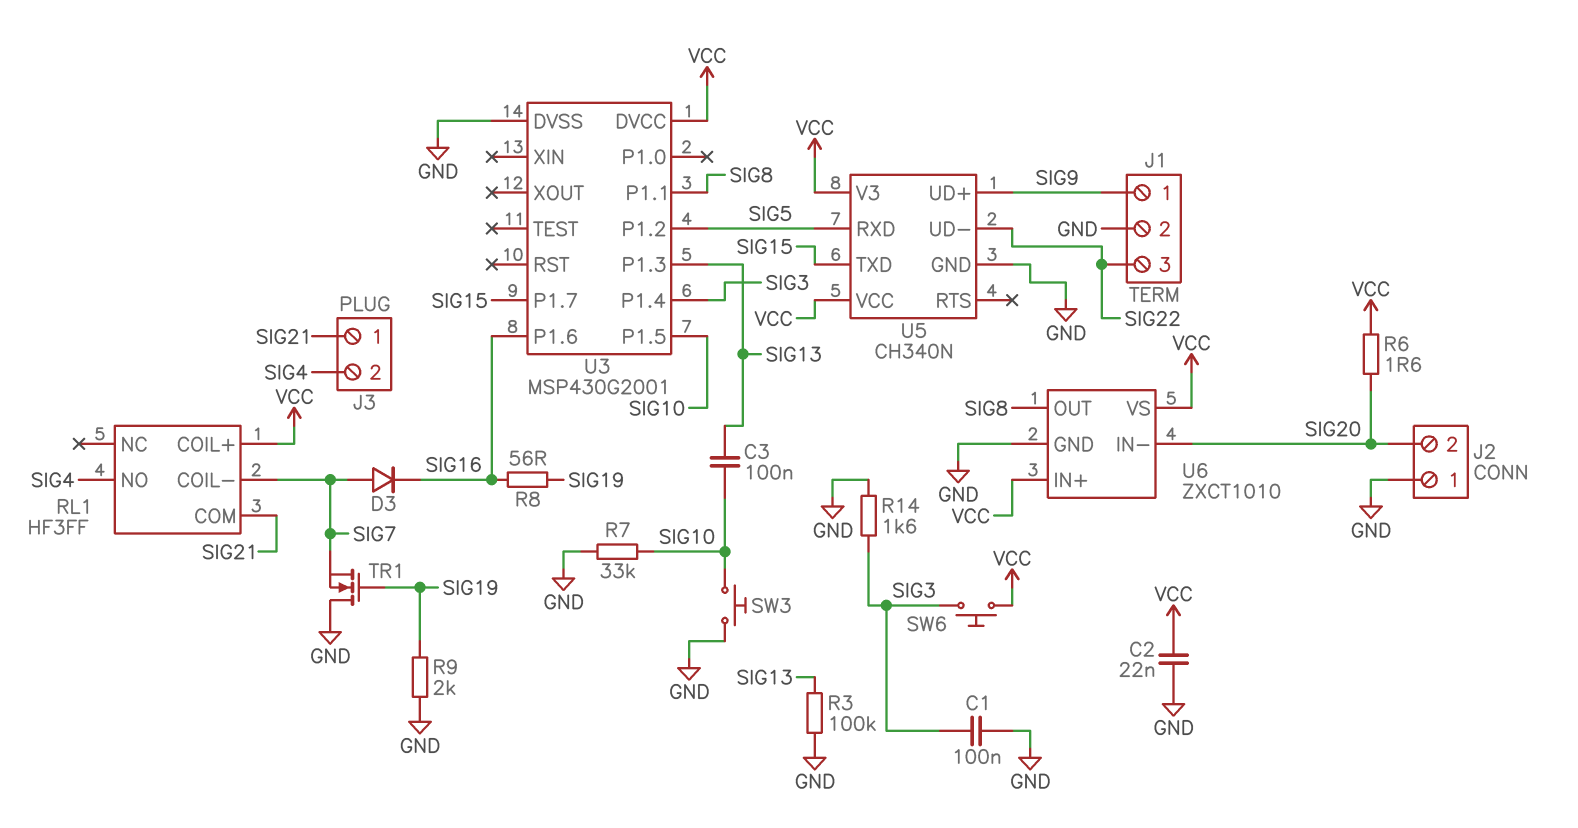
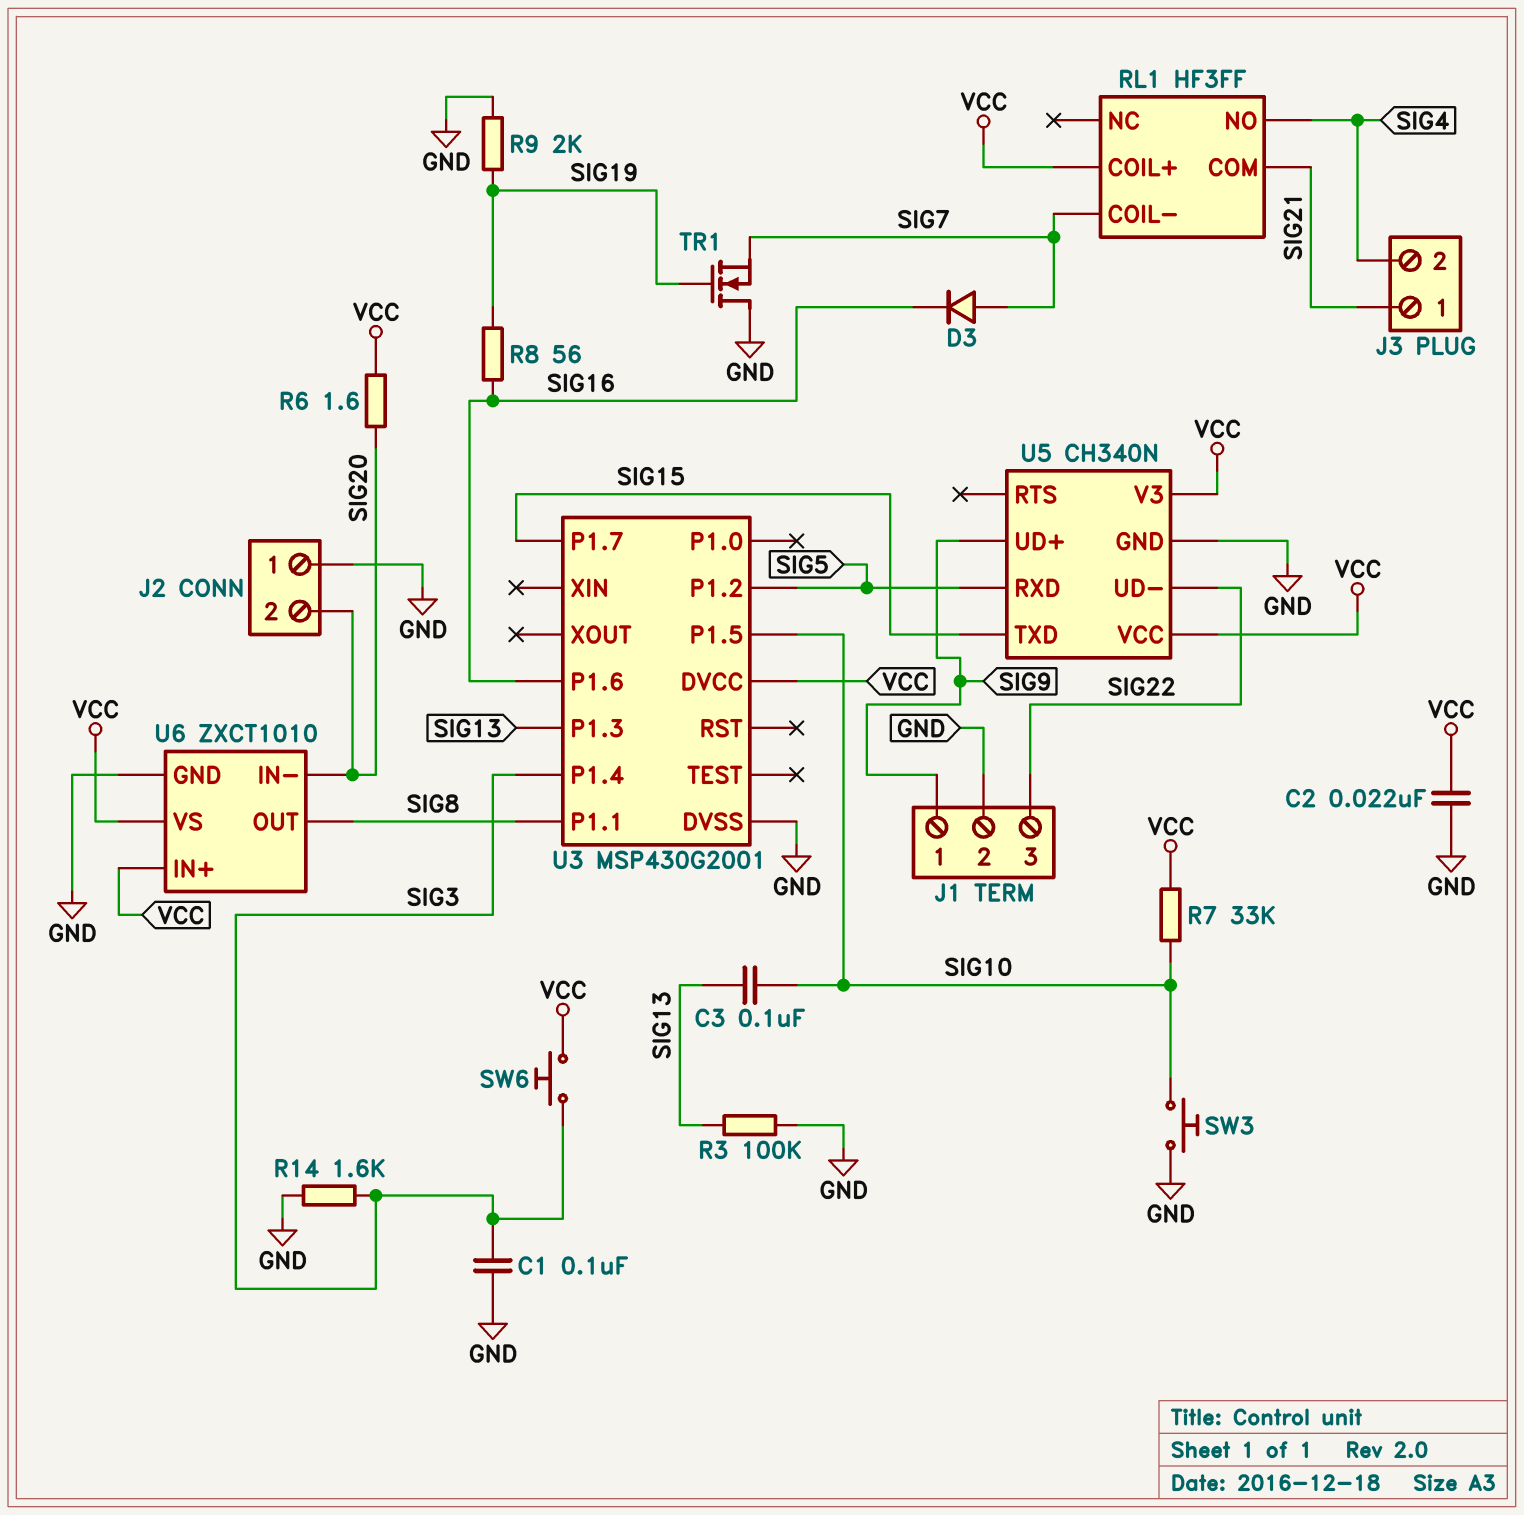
R7: 33k (GND, SIG10) -> 33k (SIG10, VCC)

